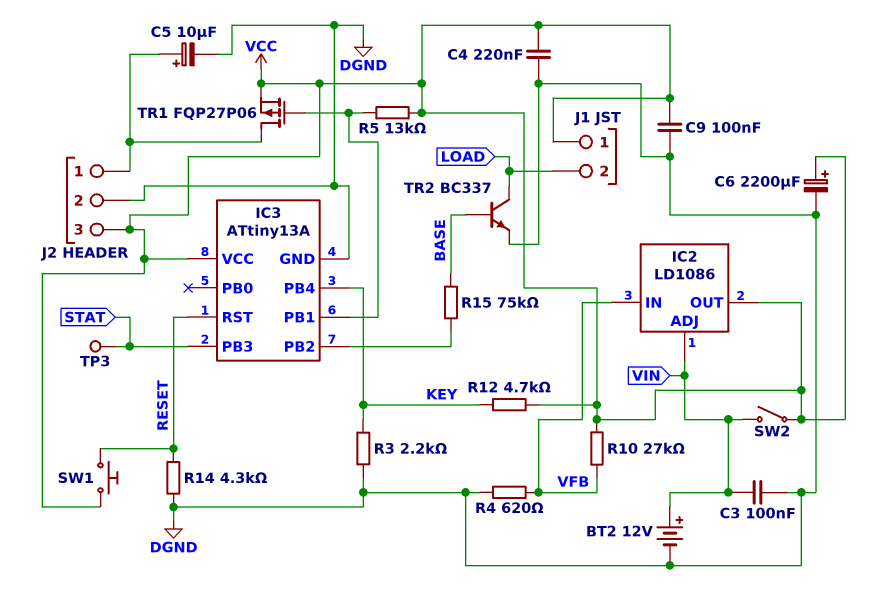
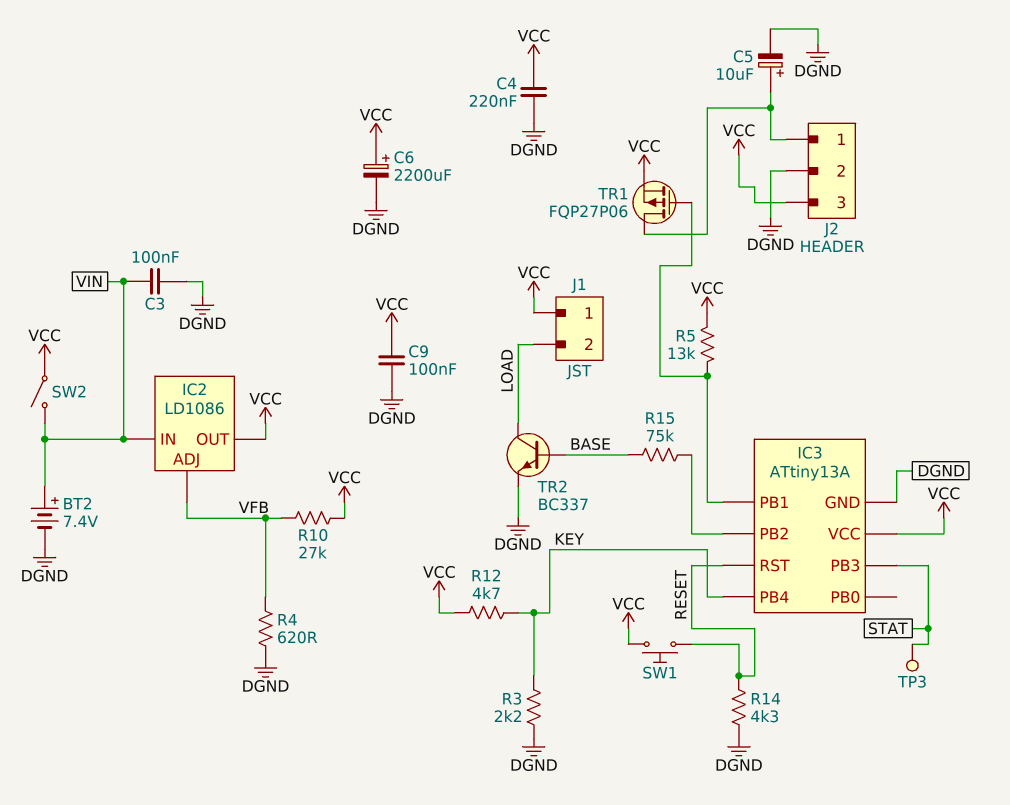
BT2: 12V (plus VIN, minus DGND) -> 7.4V (plus VIN, minus DGND)
IC2 pin ADJ: VIN -> VFB
IC2 pin IN: VFB -> VIN

